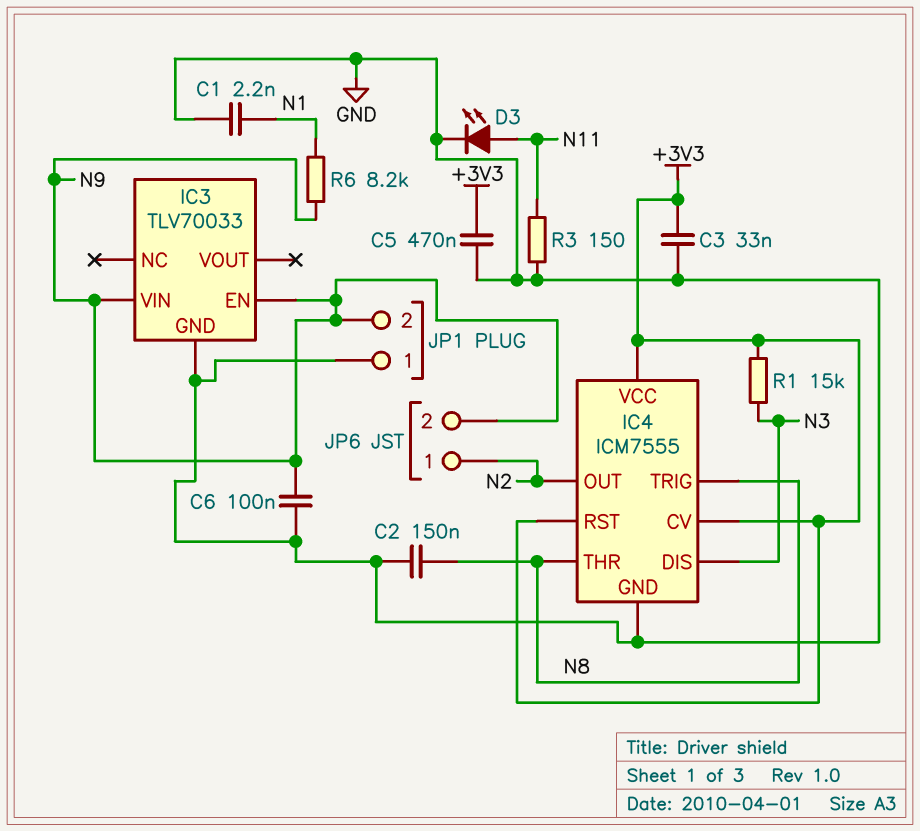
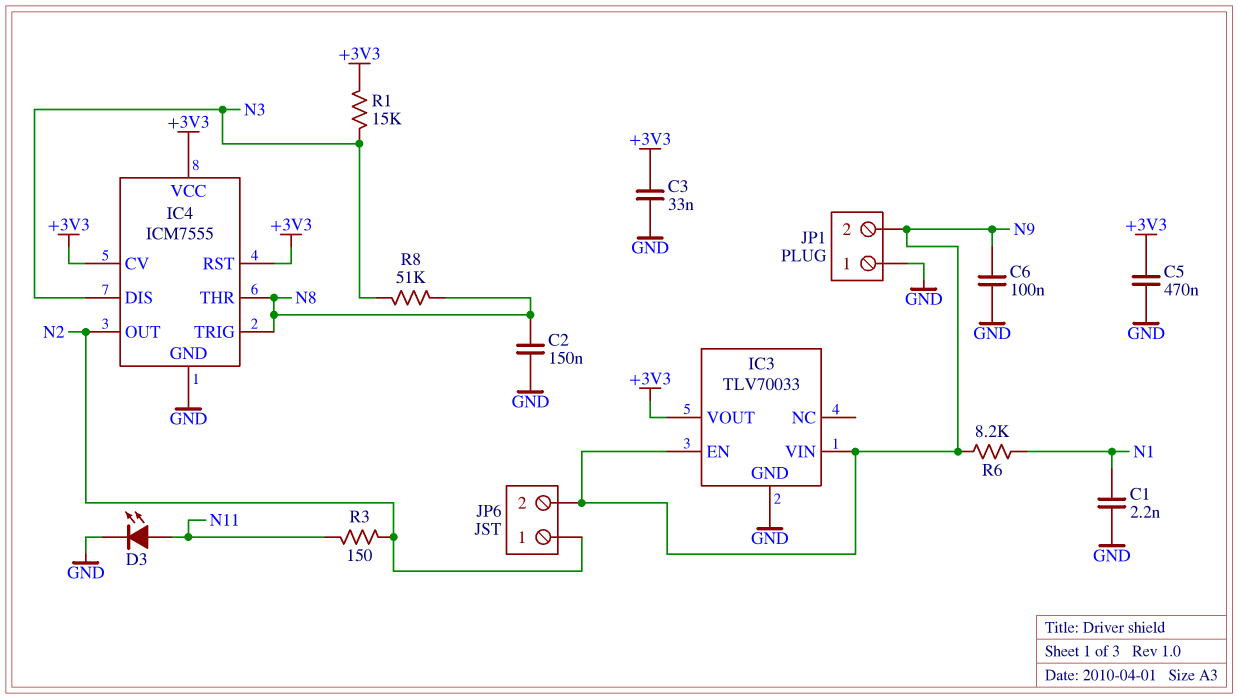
IC3 pin VOUT: none -> +3V3
R3: 150 (GND, N11) -> 150 (N2, N11)
R8: none -> 51k (N3, N8)

